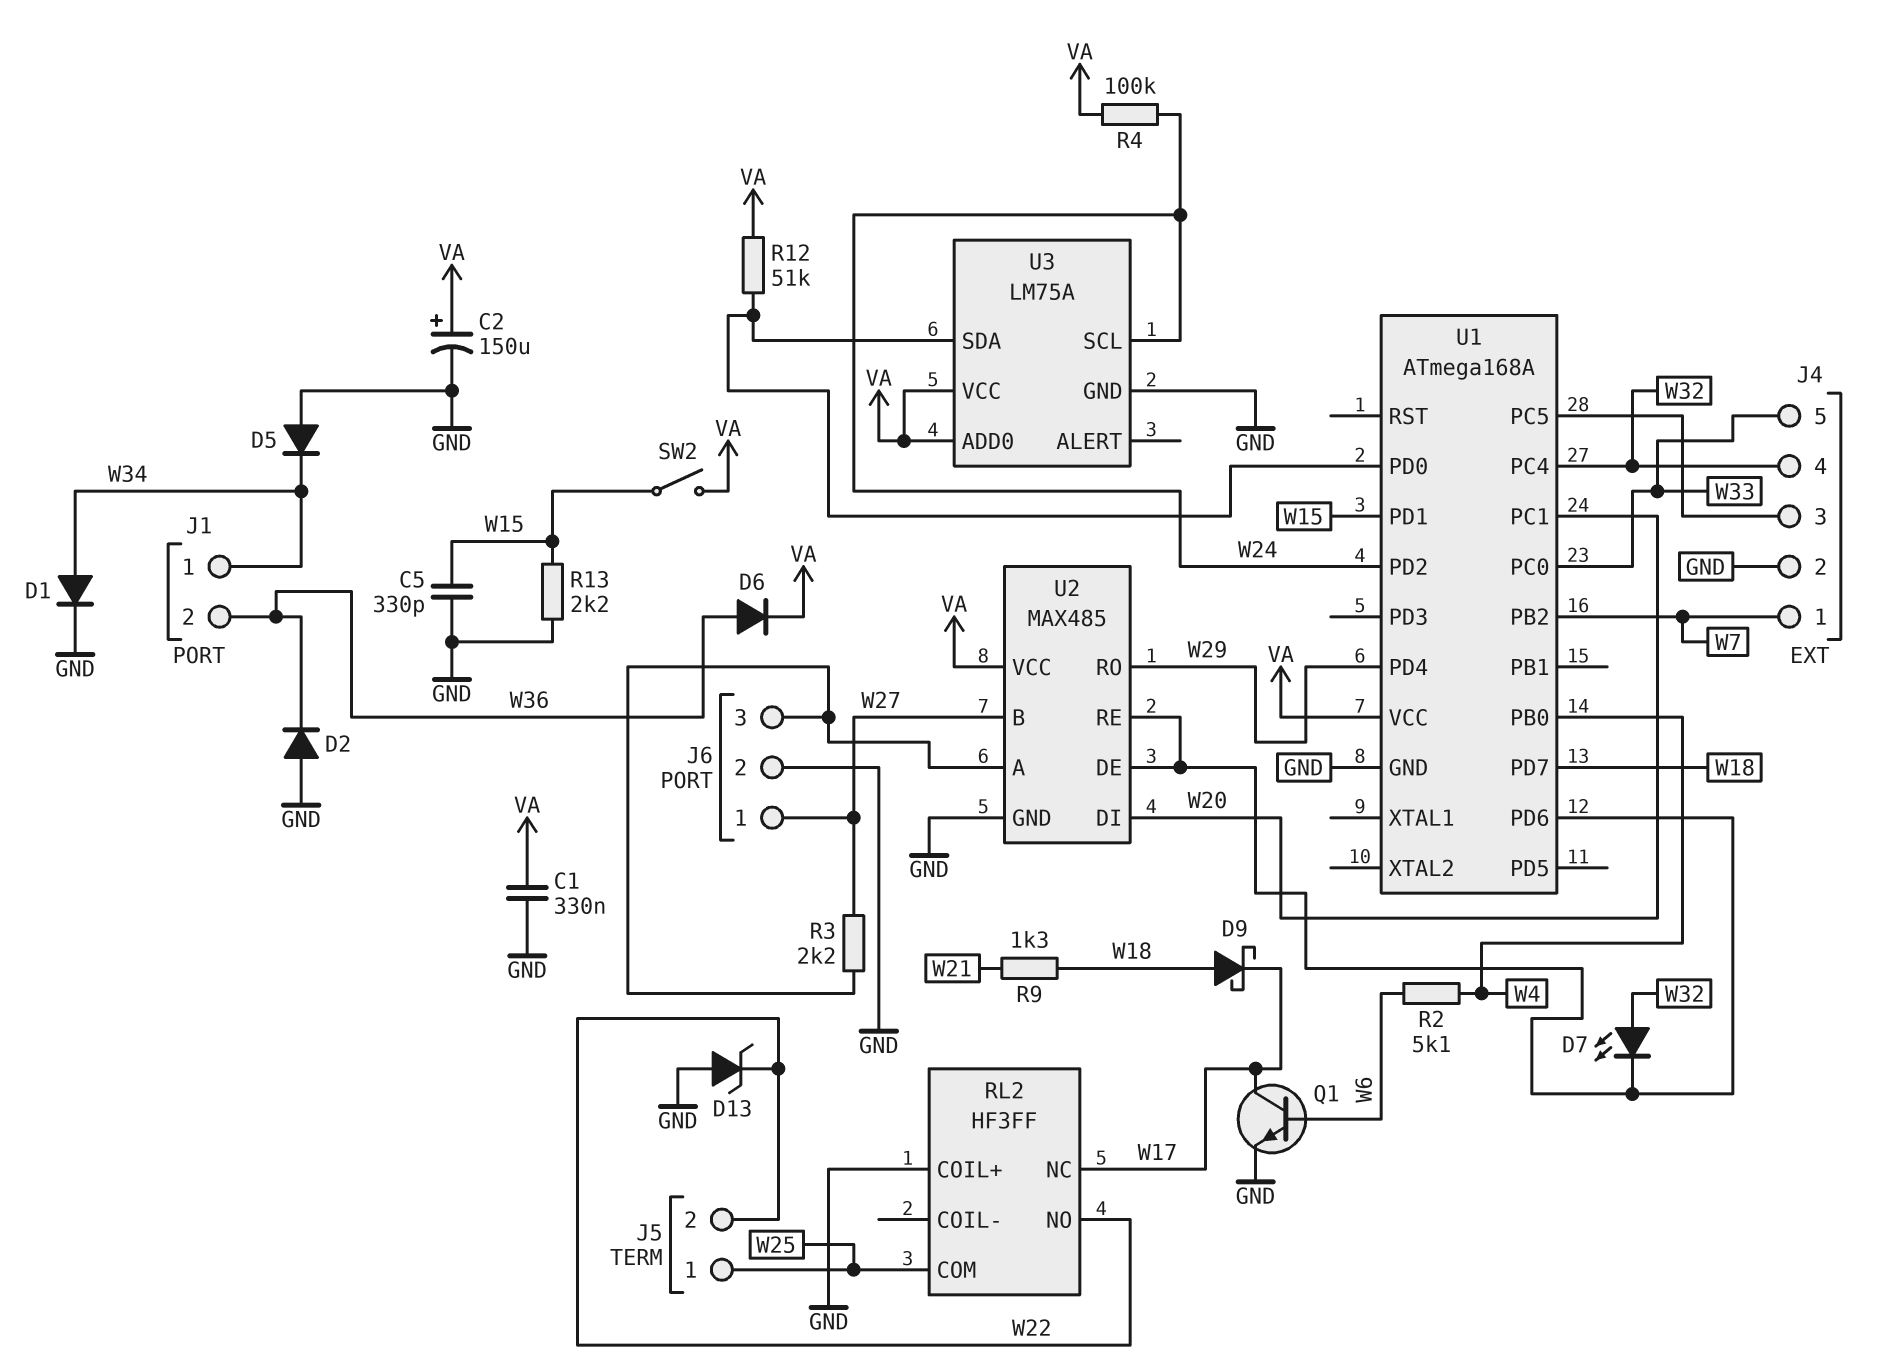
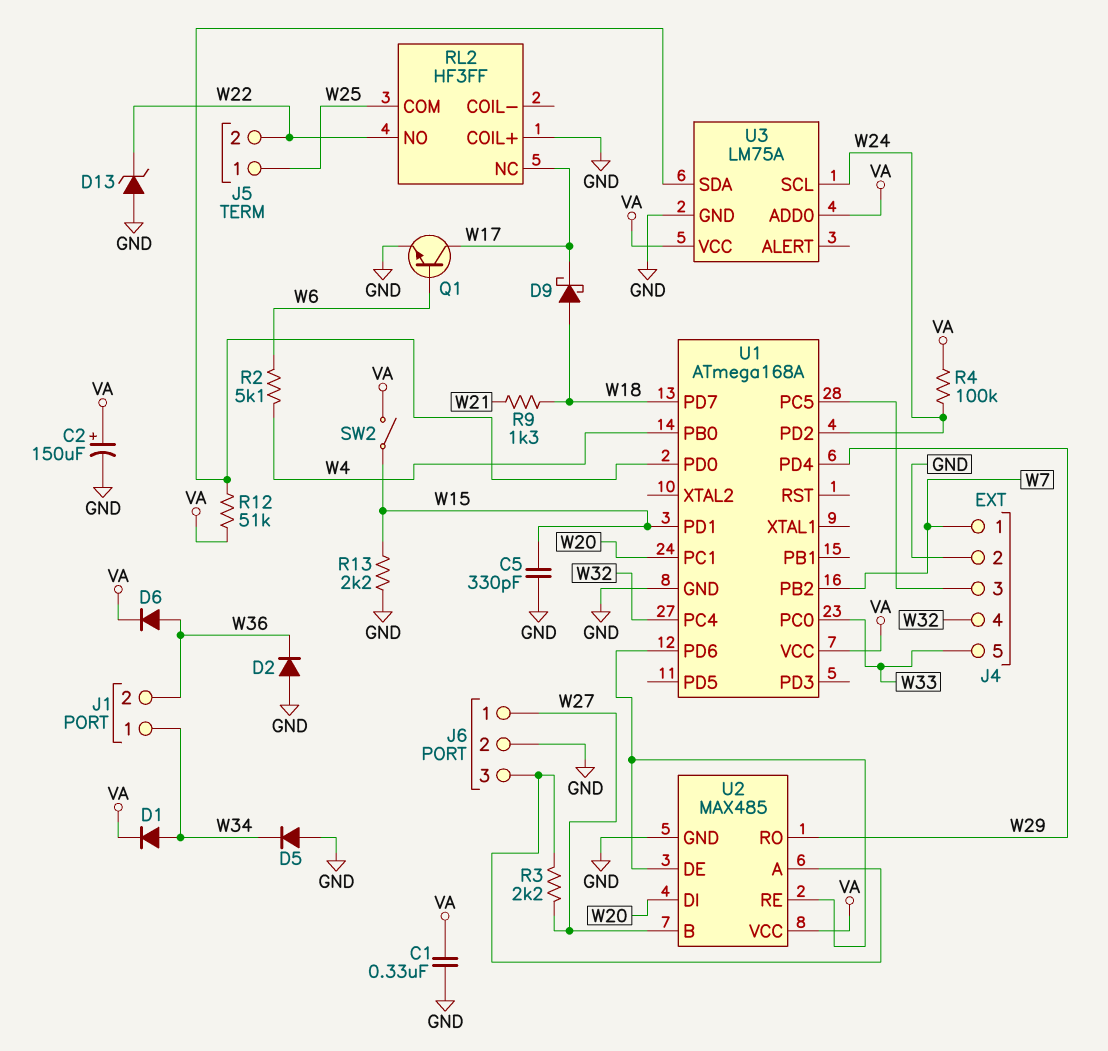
D1: diode (A W34, K GND) -> diode (A W34, K VA)
D7: LED (A W32, K U1/PD6) -> none

